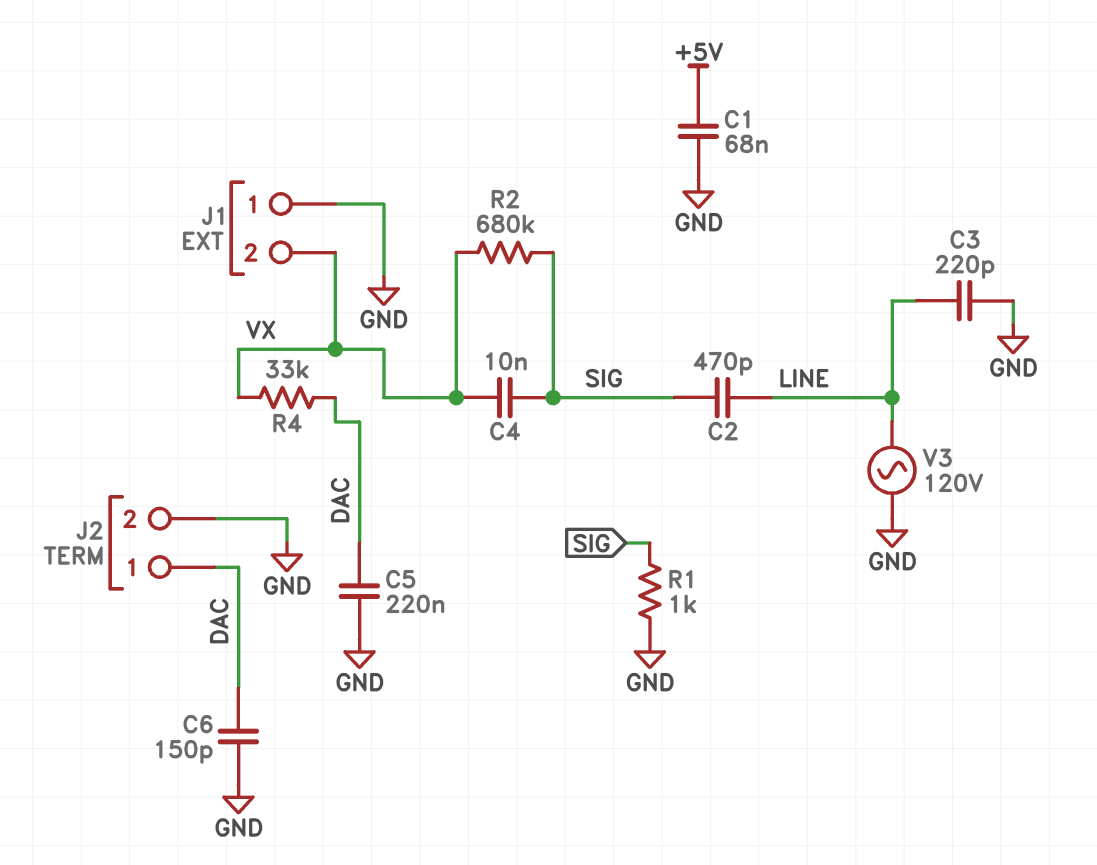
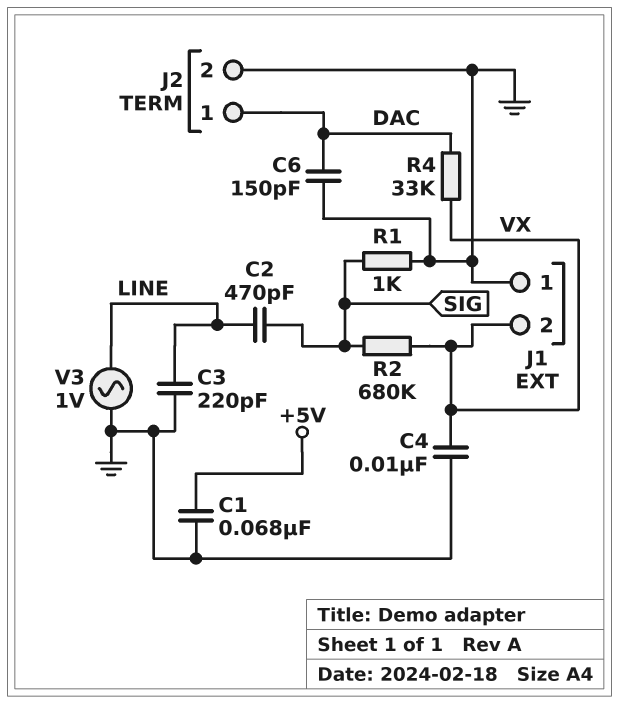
C4: 10nF (SIG, VX) -> 10nF (GND, VX)
C5: 220nF (DAC, GND) -> none
V3: AC 120V (GND, LINE) -> AC 1V (GND, LINE)

